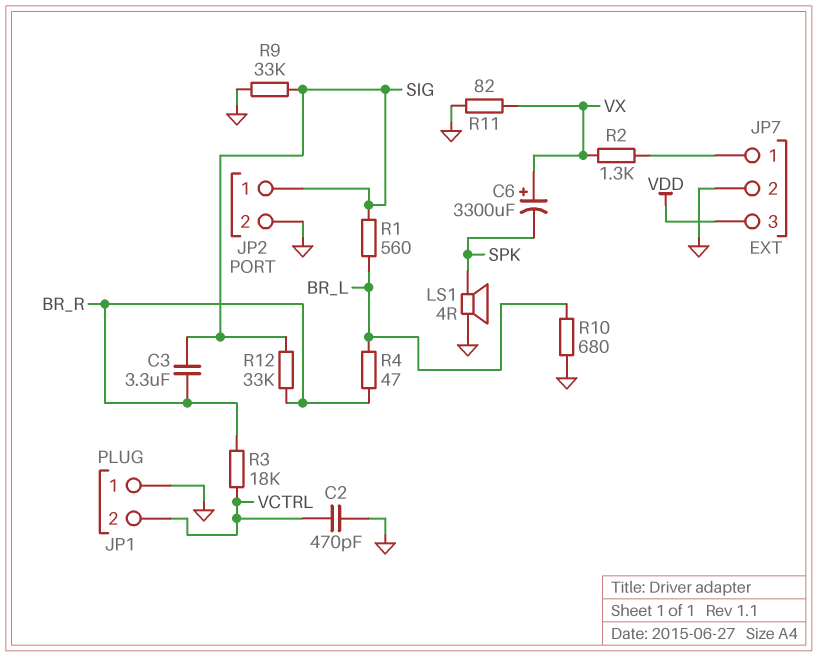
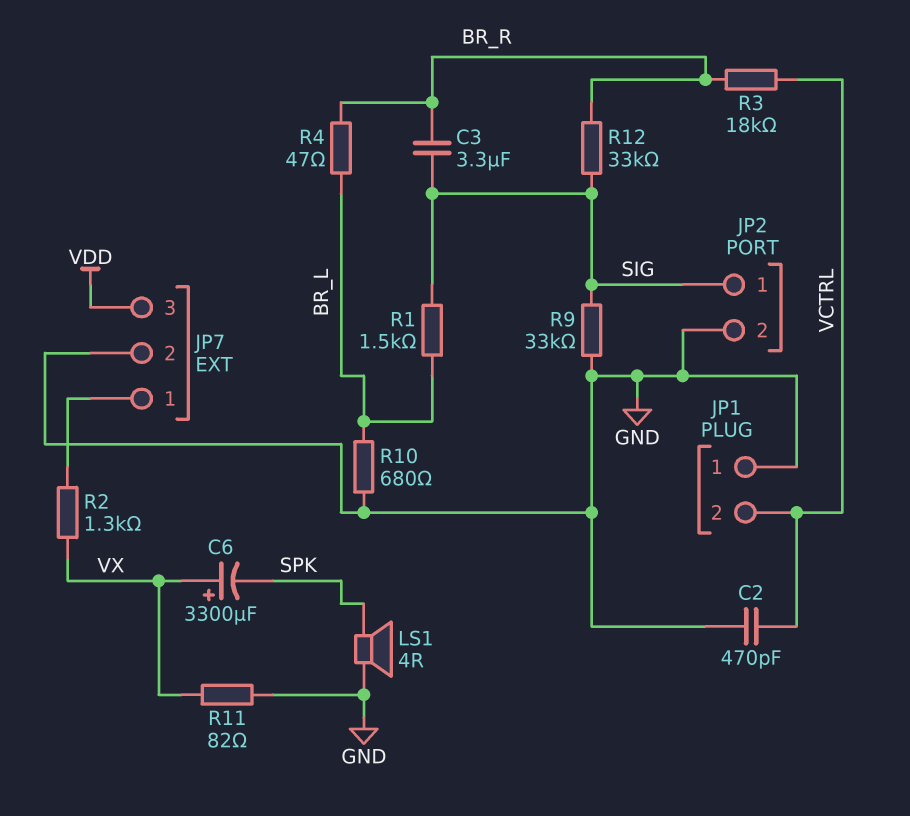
R1: 560 (BR_L, SIG) -> 1.5k (BR_L, SIG)

